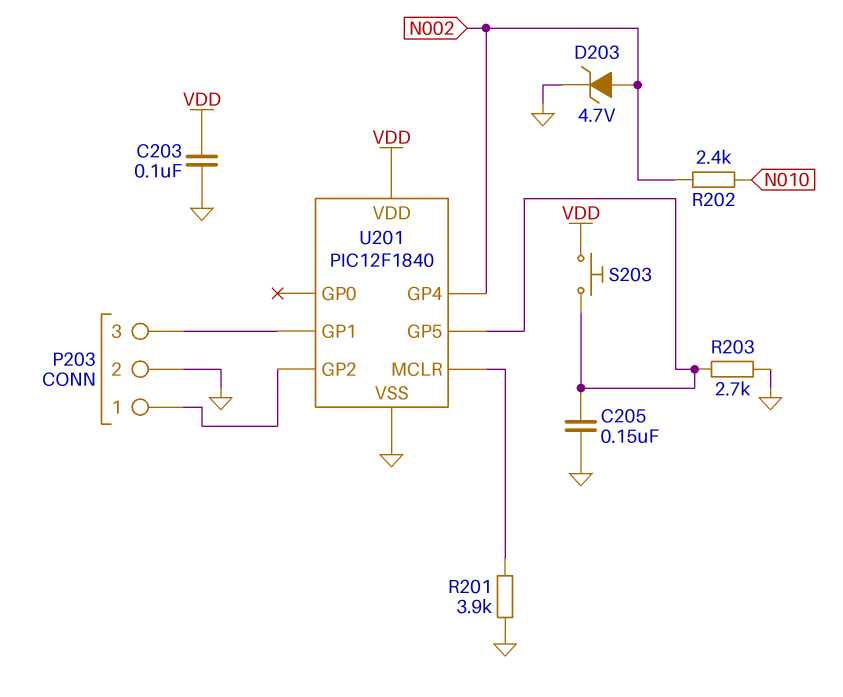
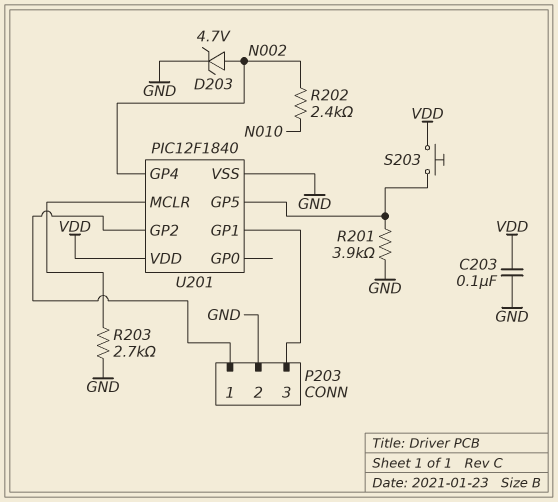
C205: 150nF (GND, U201/GP5) -> none
R201: 3.9k (GND, U201/MCLR) -> 3.9k (GND, U201/GP5)
R203: 2.7k (GND, U201/GP5) -> 2.7k (GND, U201/MCLR)

